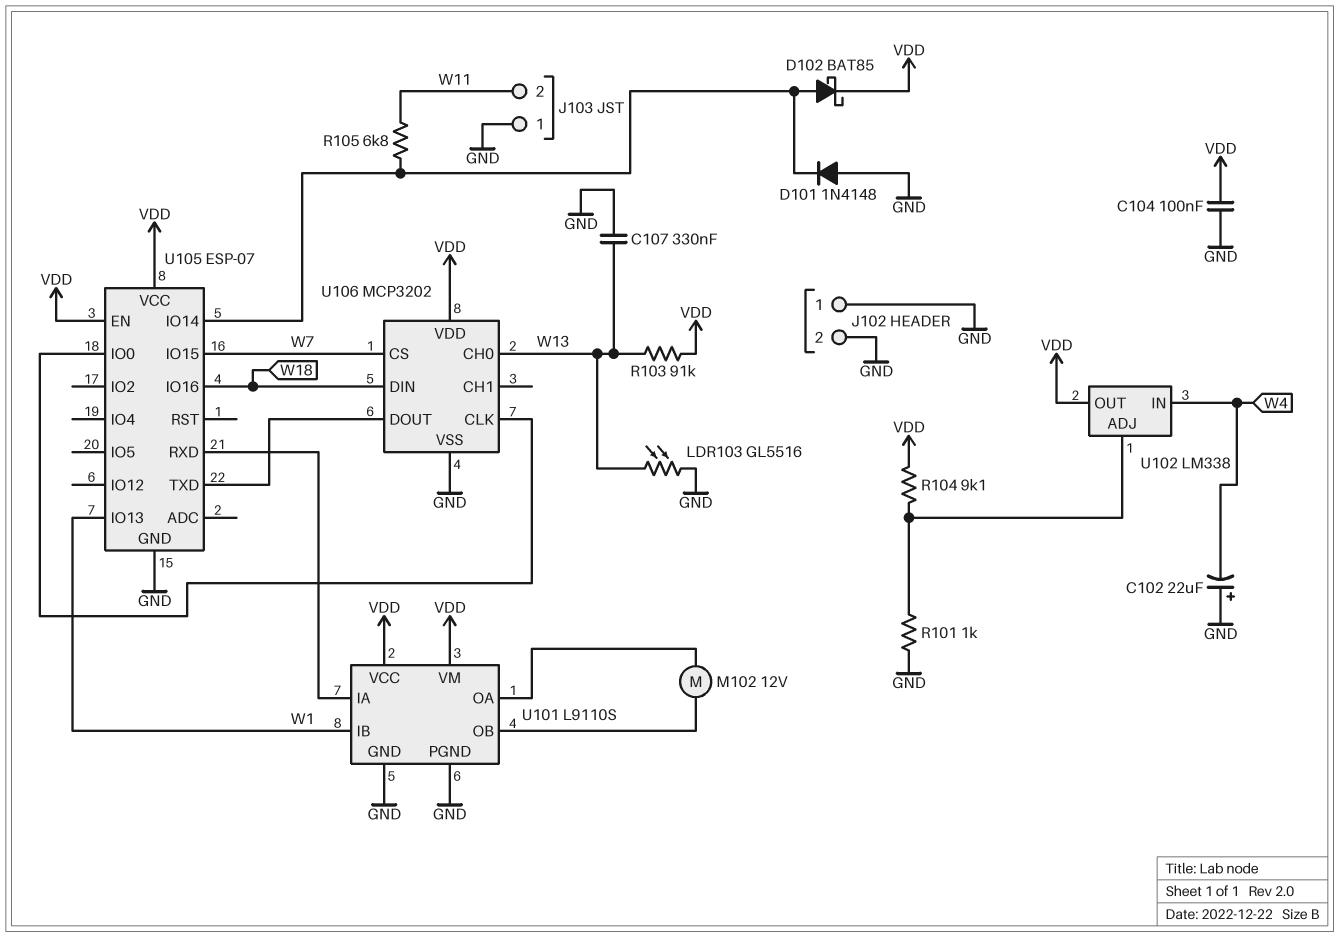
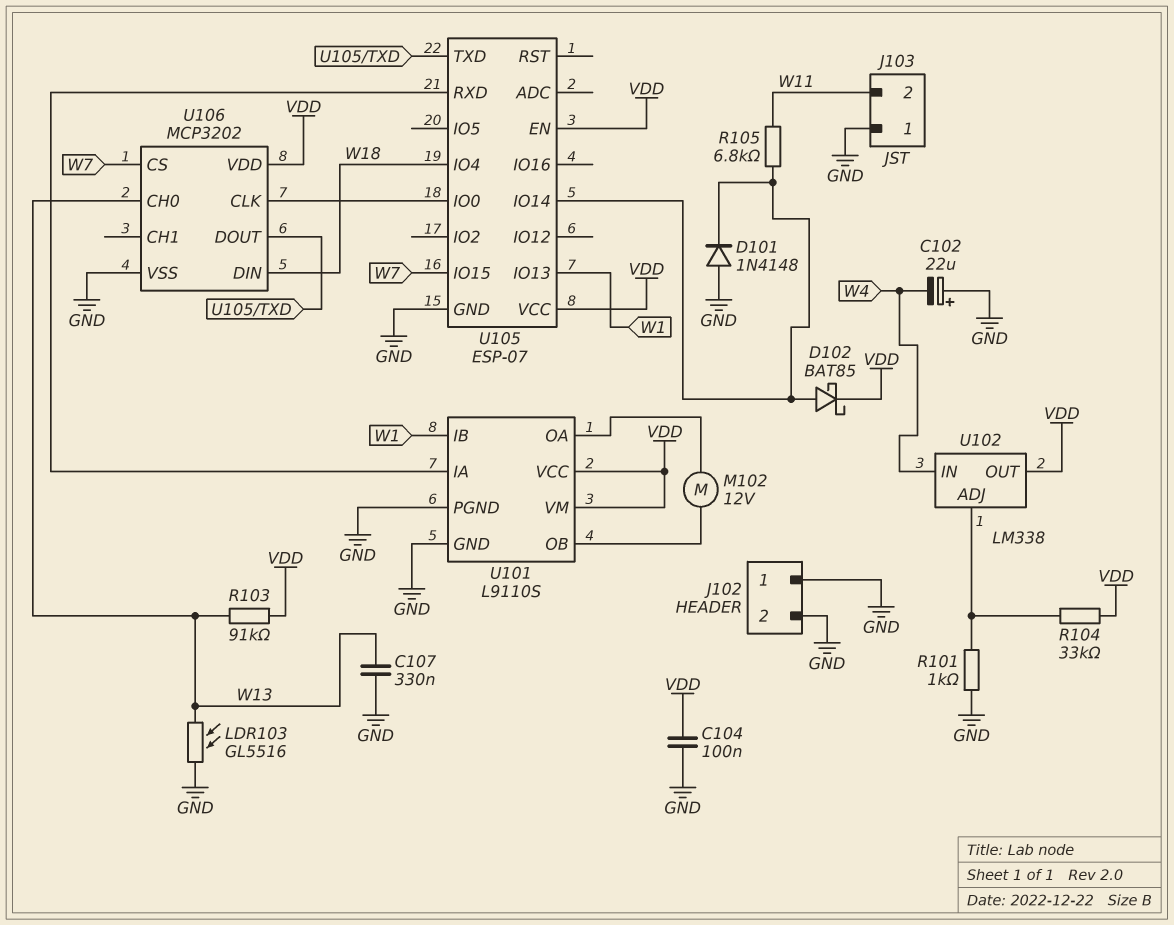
R104: 9.1k (U102/ADJ, VDD) -> 33k (U102/ADJ, VDD)
U105 pin IO4: none -> W18
U105 pin IO16: W18 -> none

